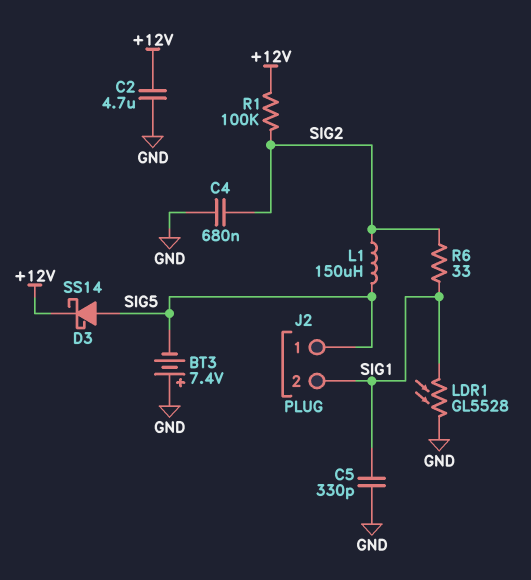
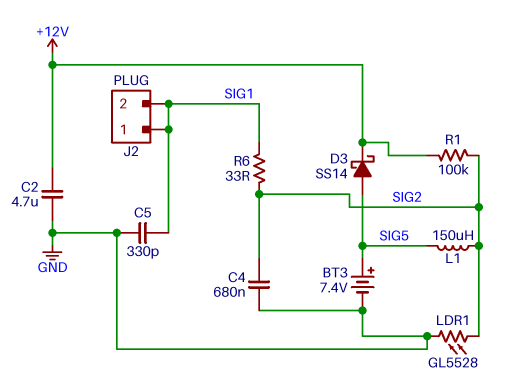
BT3: 7.4V (plus GND, minus SIG5) -> 7.4V (plus SIG5, minus GND)
J2 pin 1: SIG5 -> SIG1
LDR1: GL5528 (GND, SIG1) -> GL5528 (GND, SIG2)

